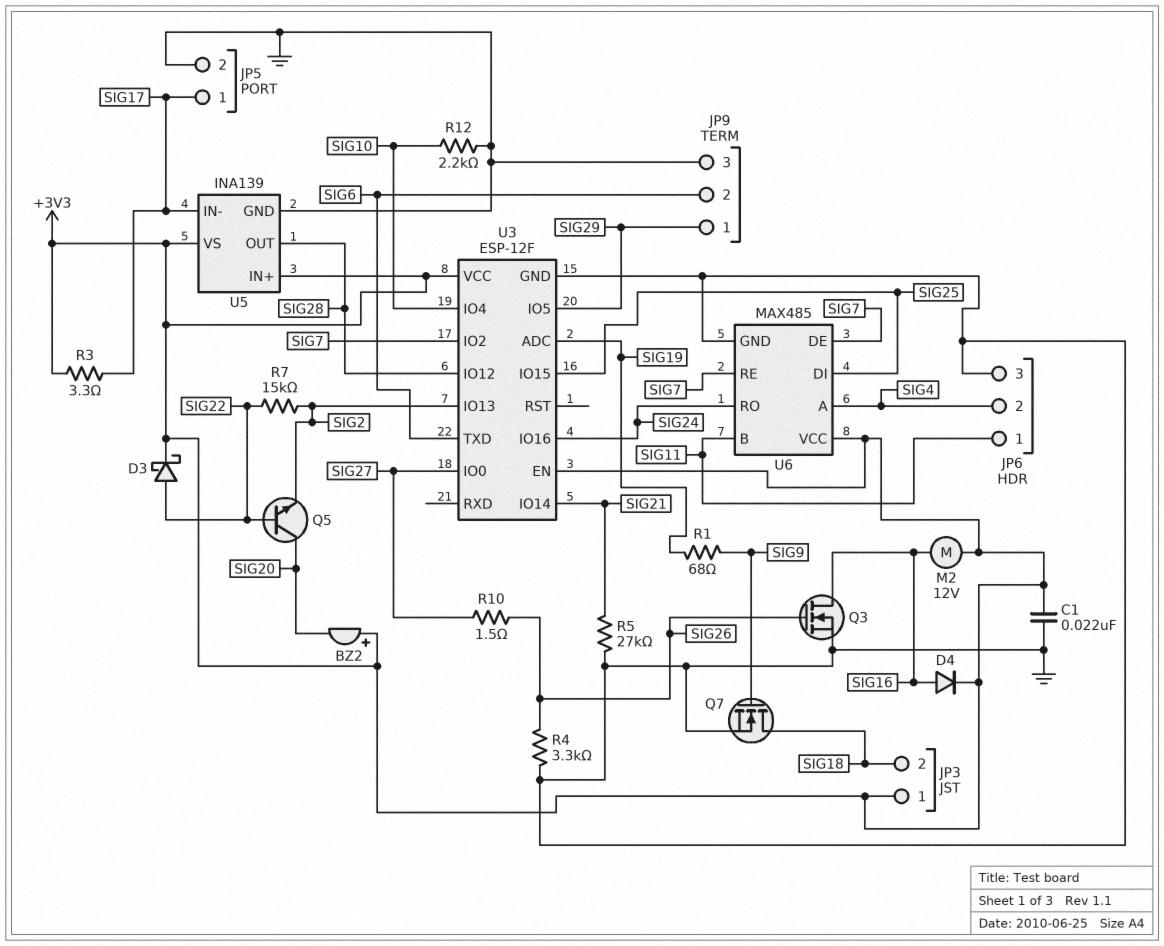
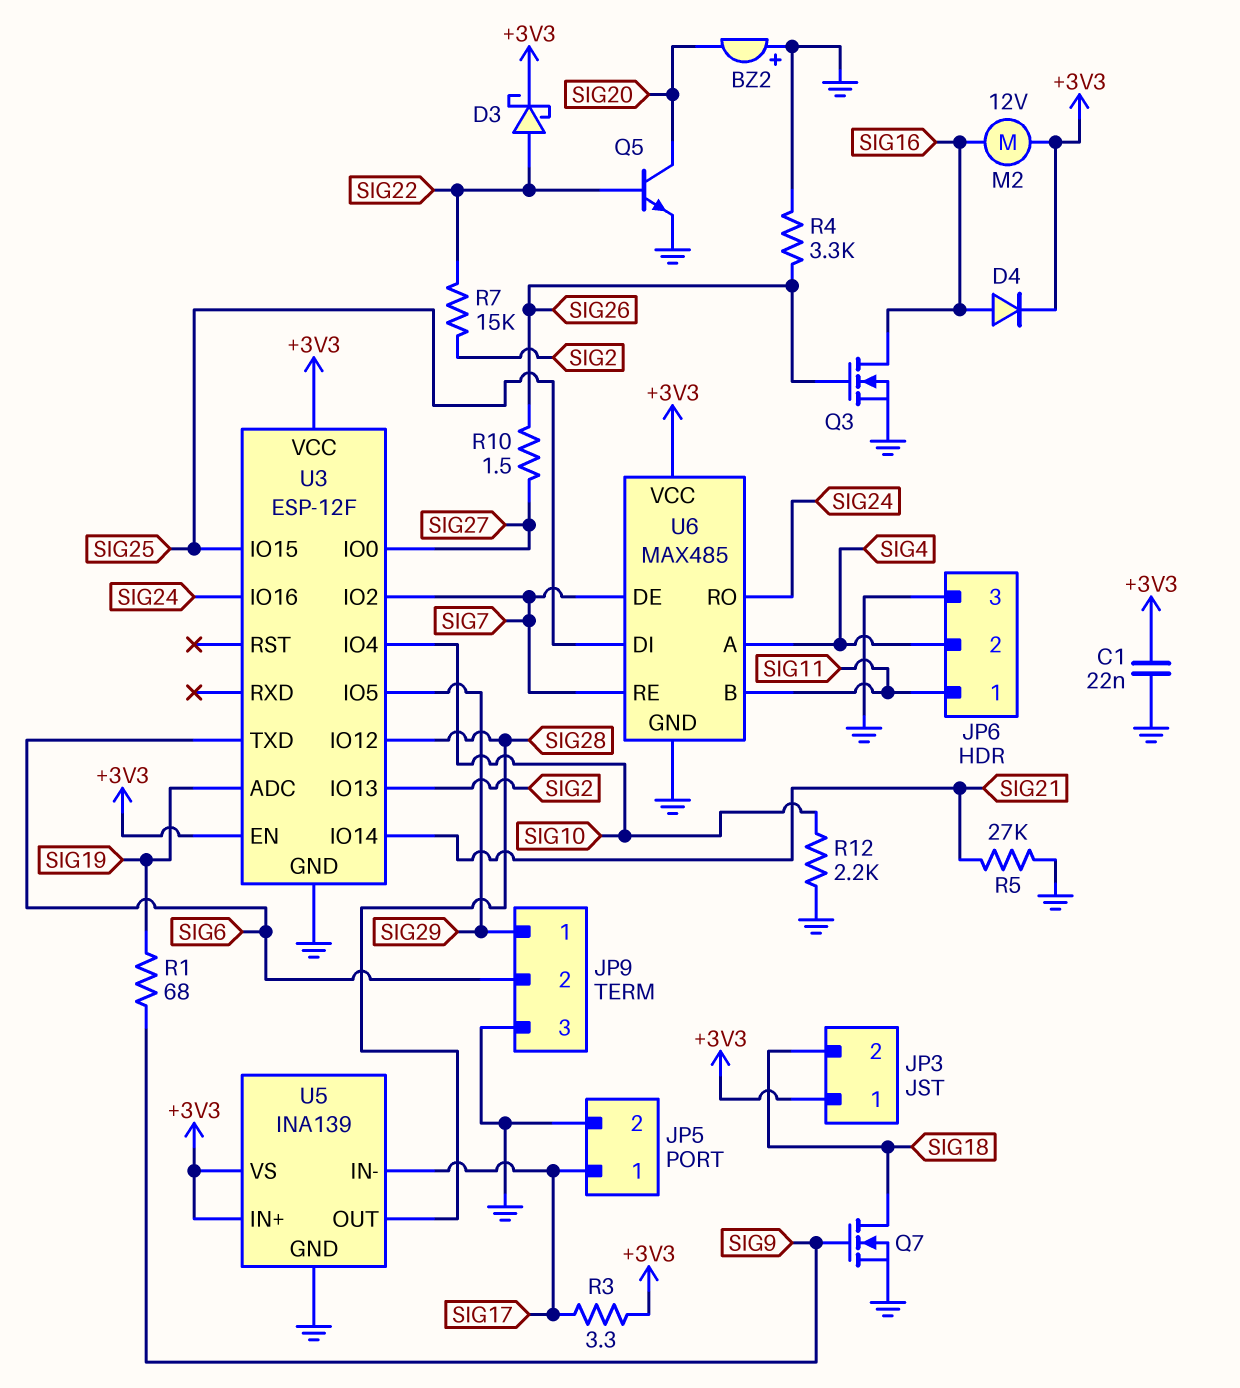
BZ2: buzzer (plus +3V3, minus SIG20) -> buzzer (plus GND, minus SIG20)
Q5: NPN (B SIG22, C SIG20, E SIG2) -> NPN (B SIG22, C SIG20, E GND)

